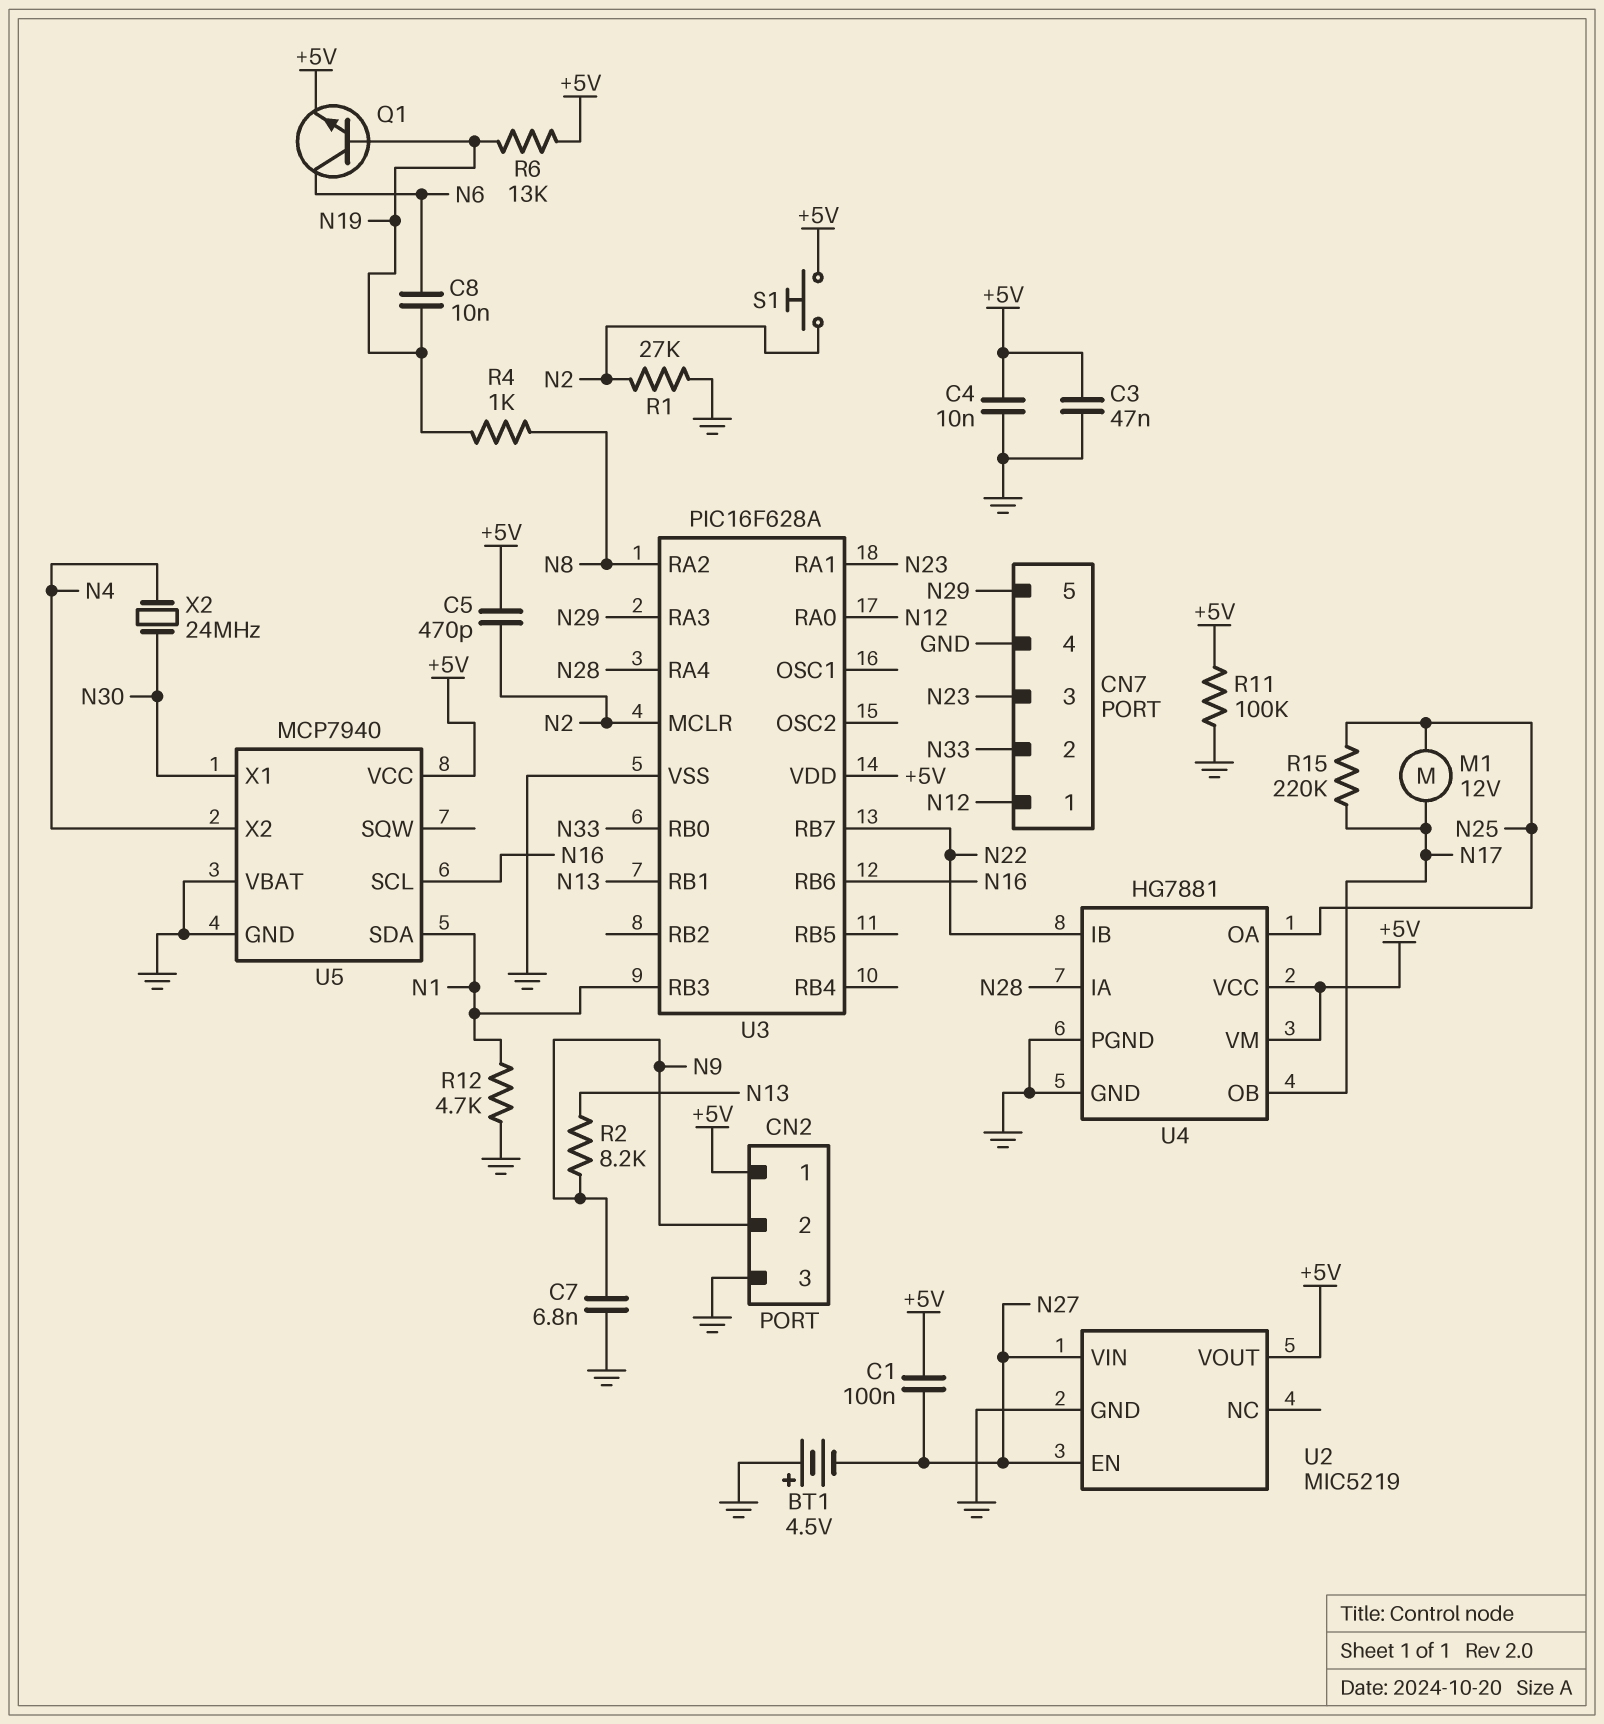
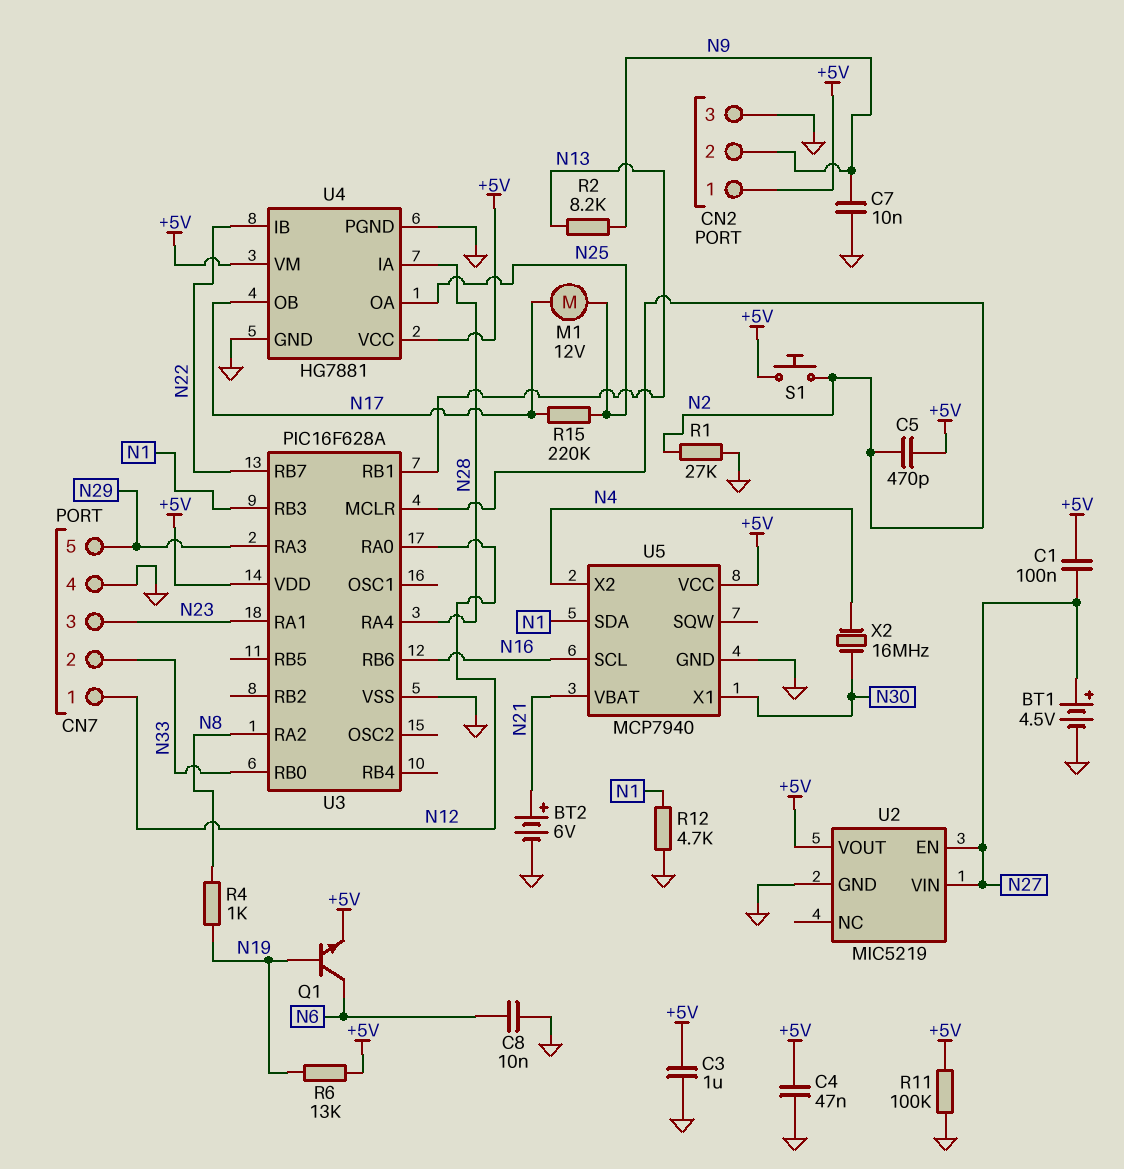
BT1: 4.5V (plus GND, minus N27) -> 4.5V (plus N27, minus GND)
BT2: none -> 6V (plus N21, minus GND)
C3: 47nF (+5V, GND) -> 1uF (+5V, GND)
C4: 10nF (+5V, GND) -> 47nF (+5V, GND)
C7: 6.8nF (GND, N9) -> 10nF (GND, N9)
C8: 10nF (N6, N19) -> 10nF (GND, N6)
U5 pin VBAT: GND -> N21
X2: 24MHz (N4, N30) -> 16MHz (N4, N30)

